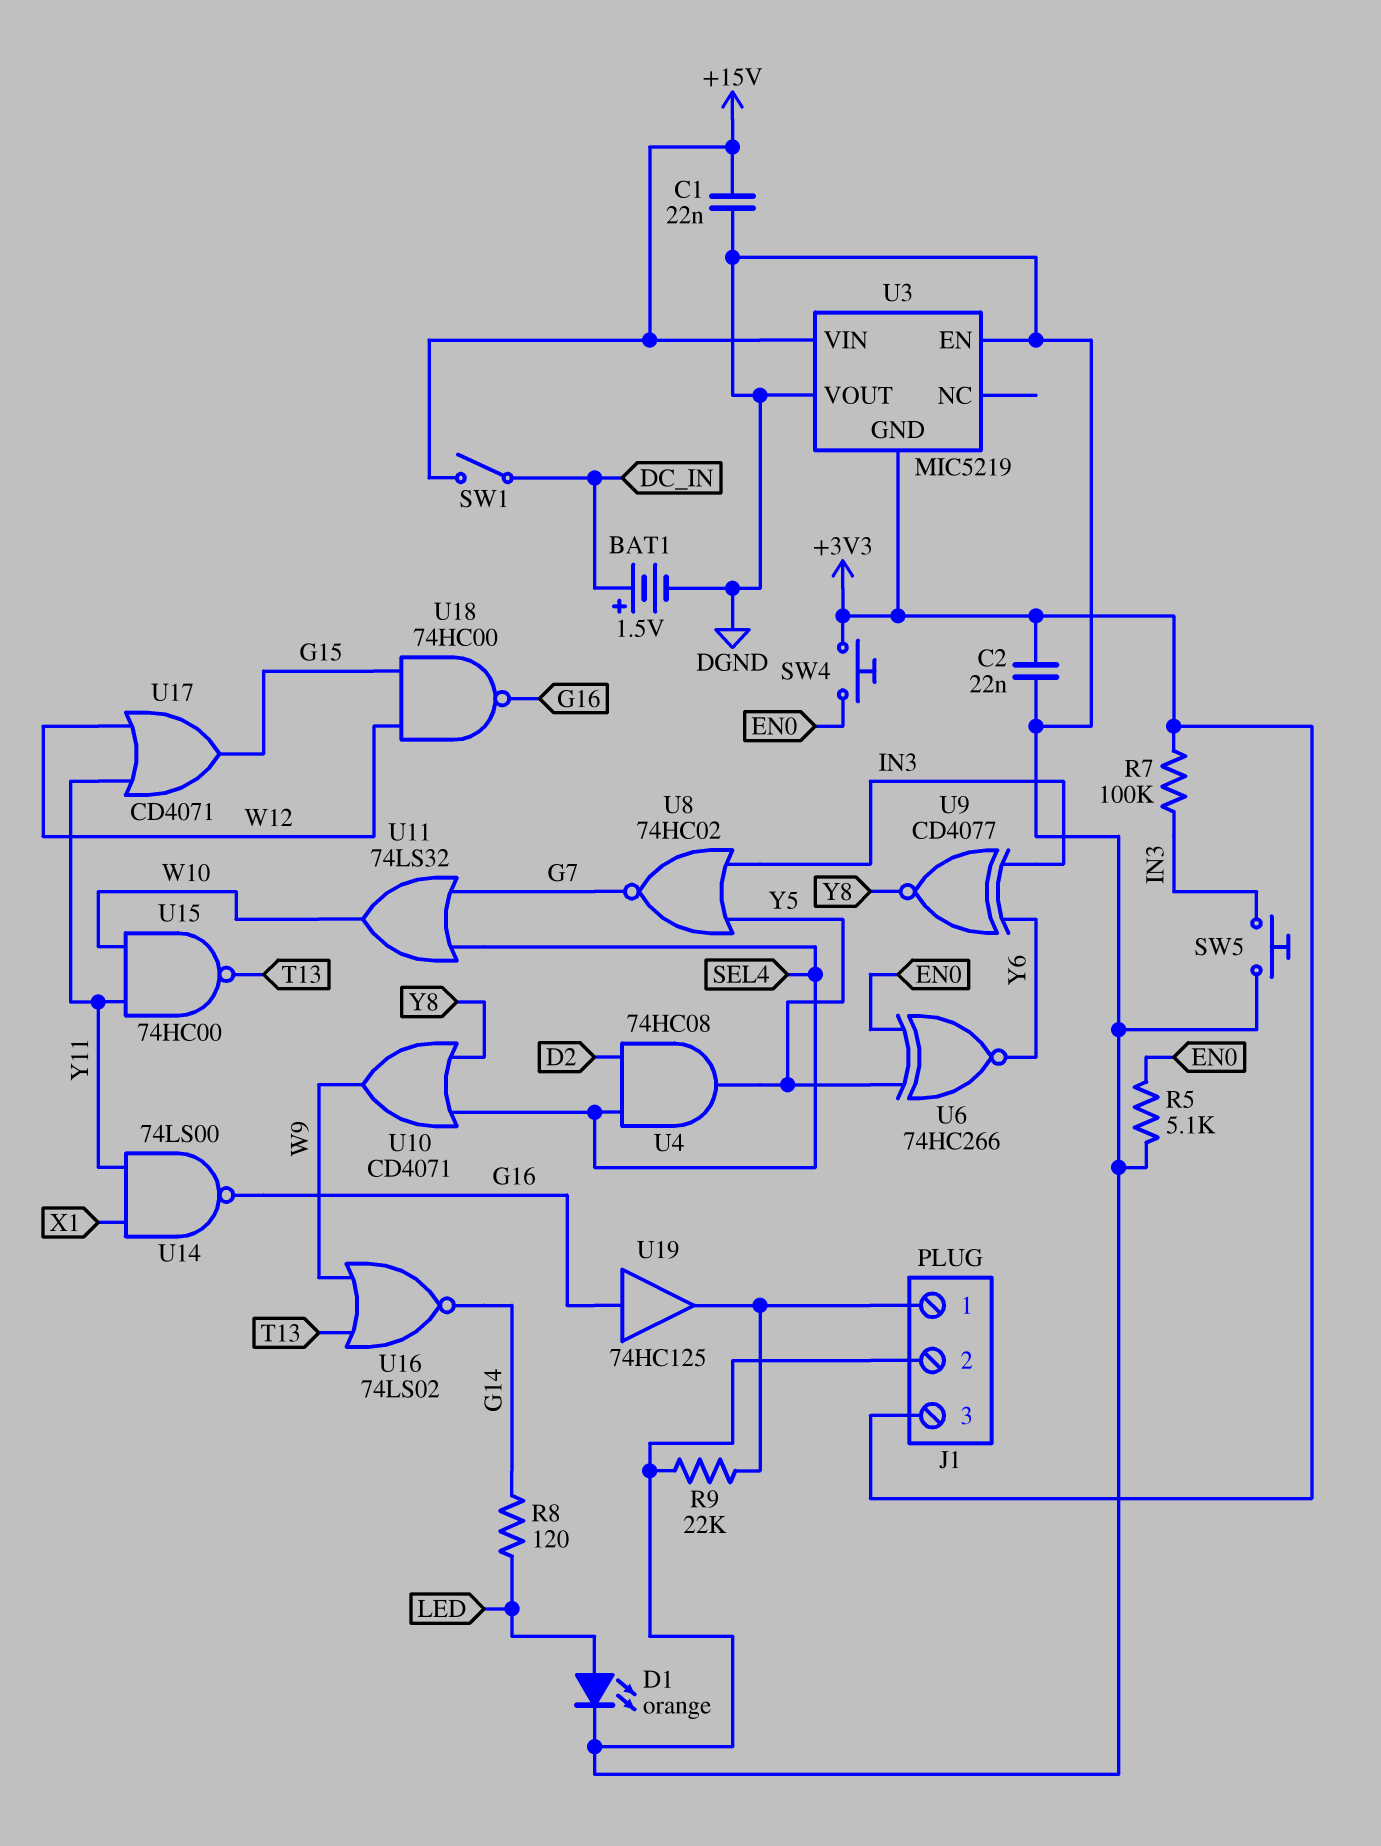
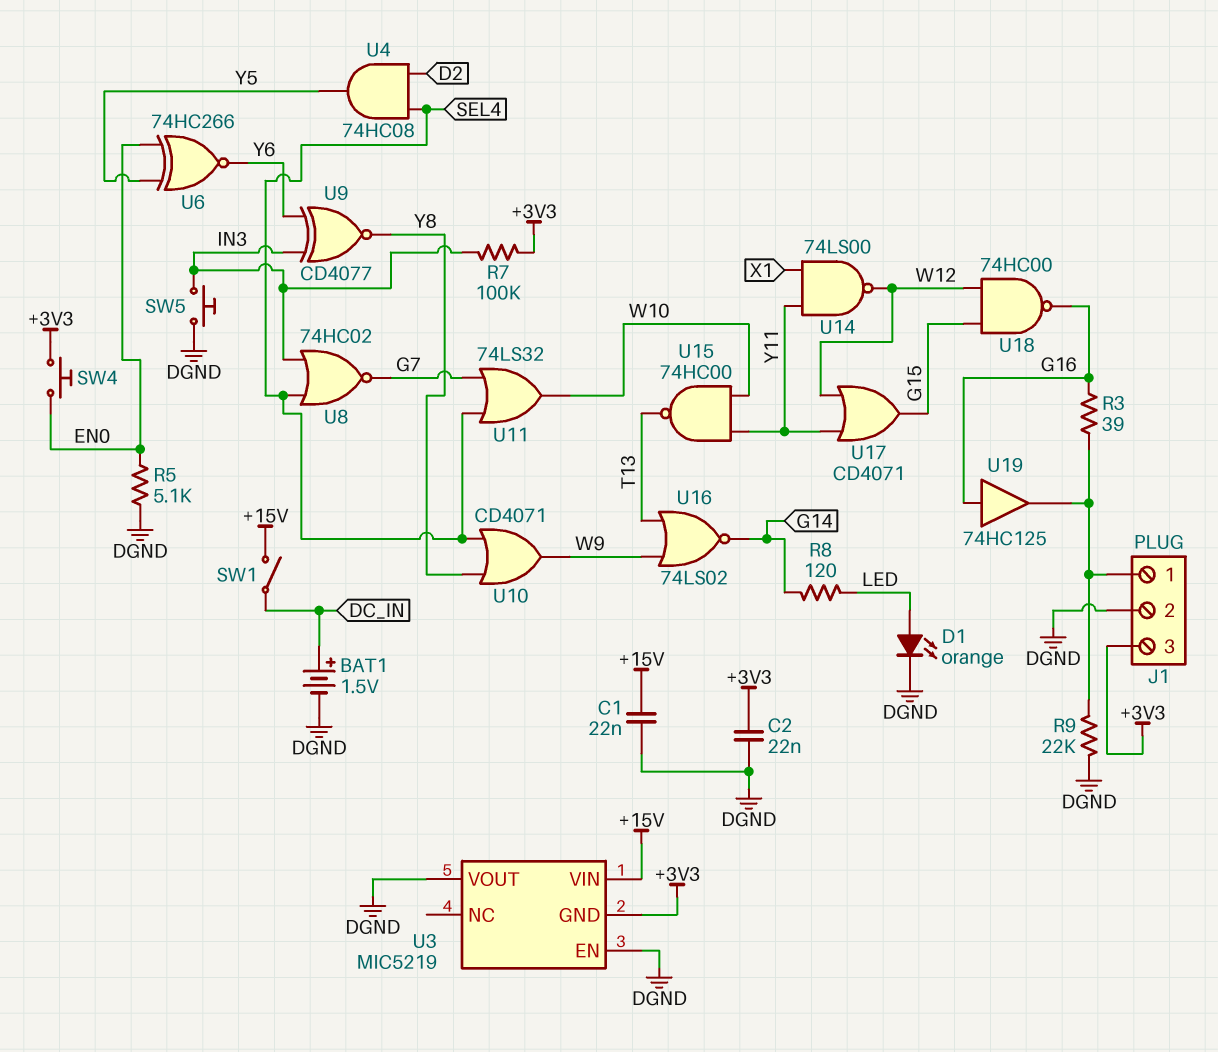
R3: none -> 39 (G16, J1/1)
U8: NOR 74HC02 (in IN3, in Y5, out G7) -> NOR 74HC02 (in IN3, in SEL4, out G7)
U14: NAND 74LS00 (in X1, in Y11, out G16) -> NAND 74LS00 (in X1, in Y11, out W12)

